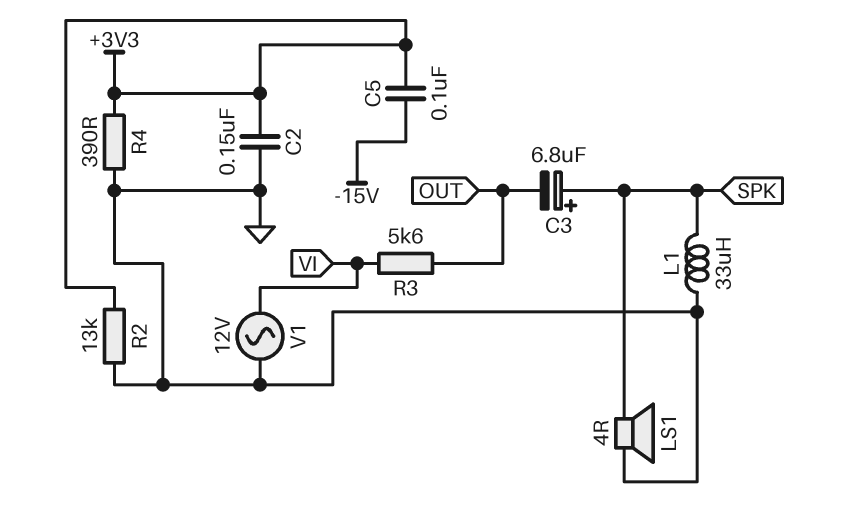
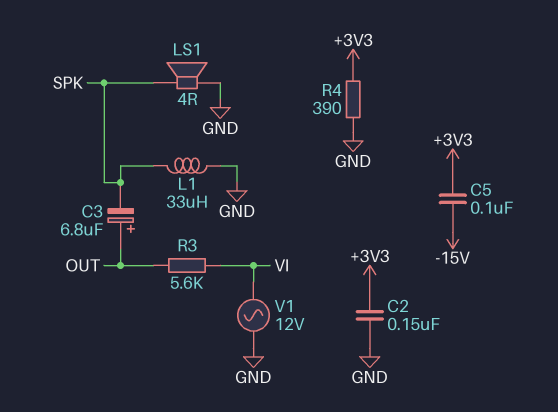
C3: 6.8uF (plus SPK, minus OUT) -> 6.8uF (plus OUT, minus SPK)
R2: 13k (+3V3, GND) -> none

